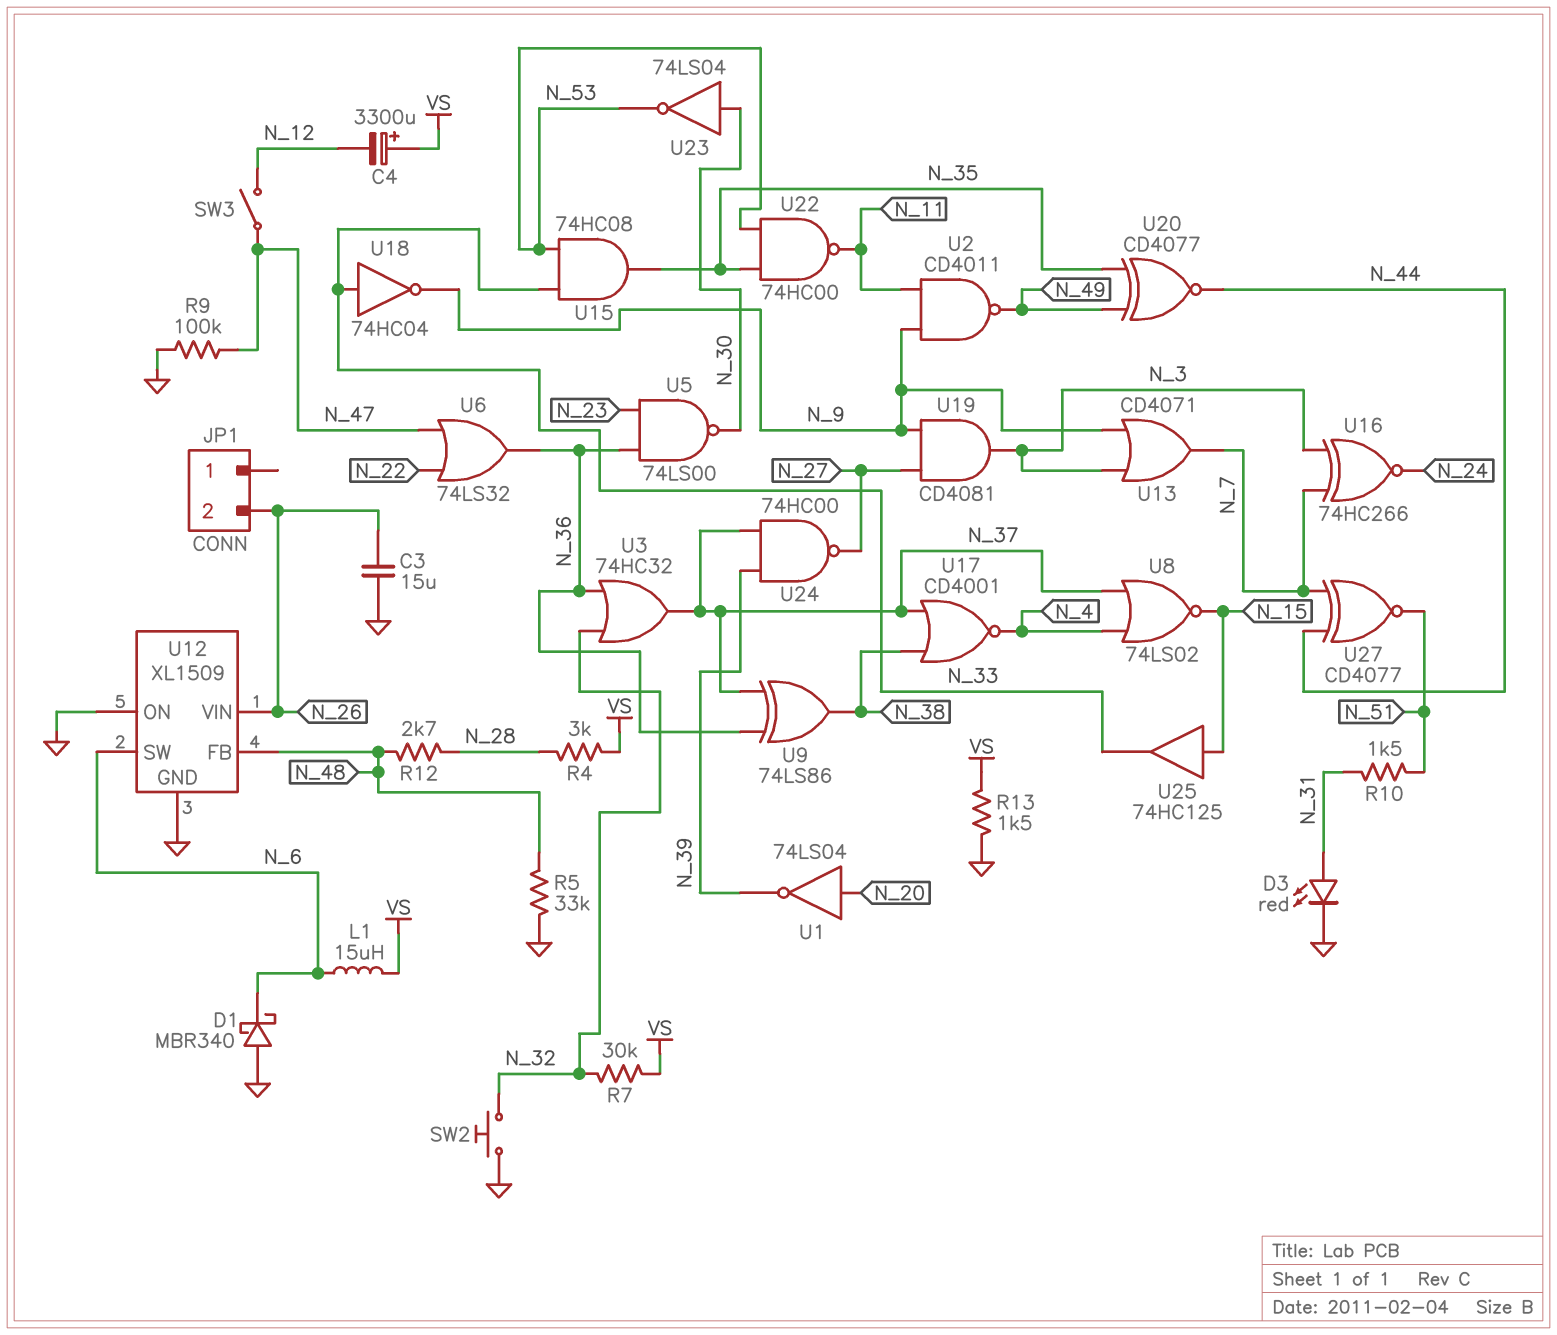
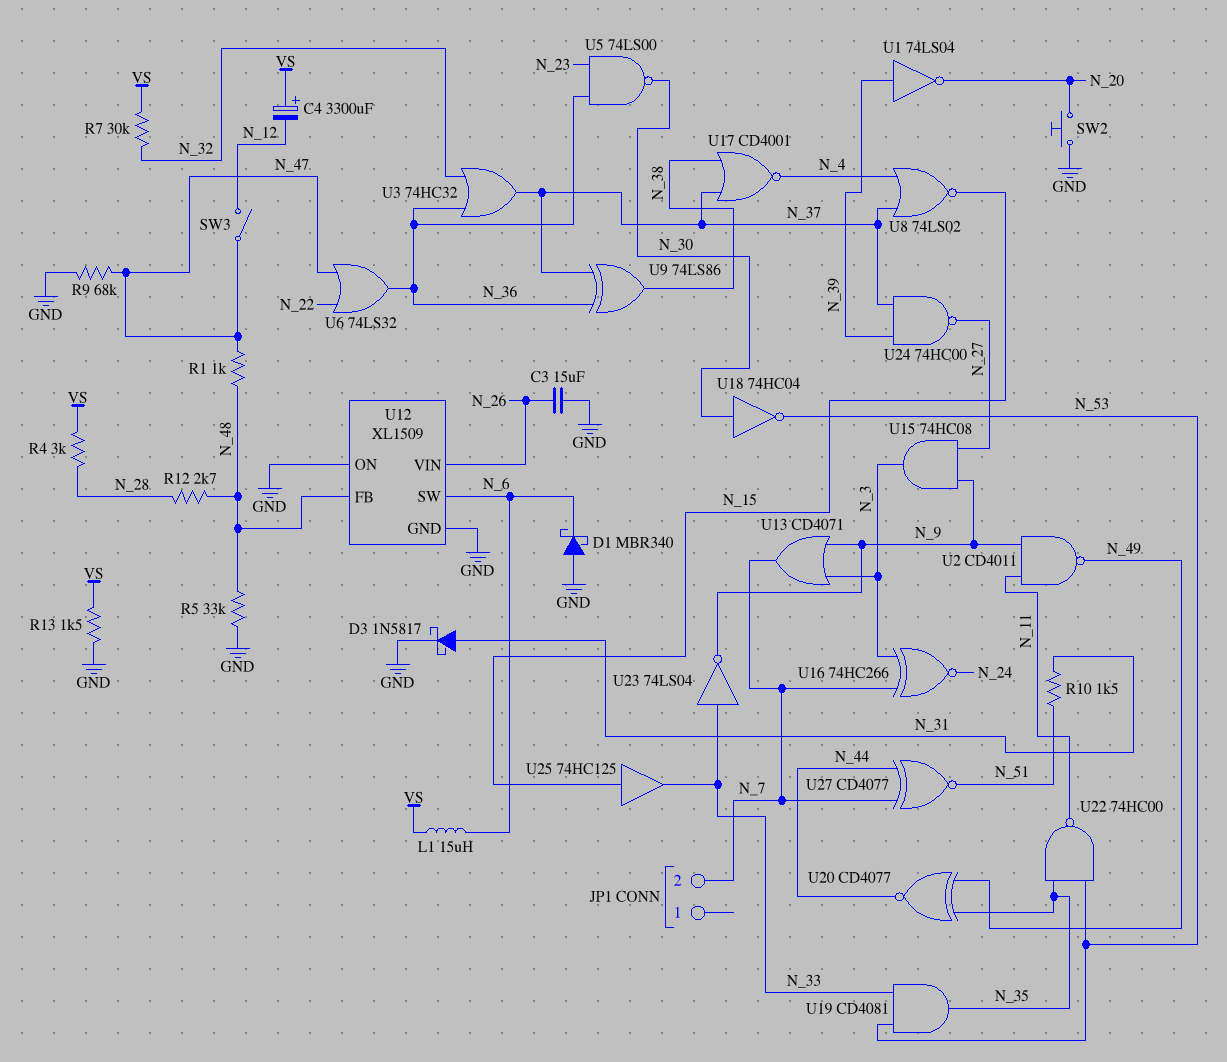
D3: LED red (A N_31, K GND) -> schottky 1N5817 (A N_31, K GND)
JP1 pin 2: N_26 -> N_7
R1: none -> 1k (N_47, N_48)
R9: 100k (GND, N_47) -> 68k (GND, N_47)
SW2: button (GND, N_32) -> button (GND, N_20)
U1: NOT 74LS04 (in N_20, out N_39) -> NOT 74LS04 (in N_39, out N_20)
U15: AND 74HC08 (in N_33, in N_53, out N_35) -> AND 74HC08 (in N_9, in N_27, out N_3)
U18: NOT 74HC04 (in N_33, out N_9) -> NOT 74HC04 (in N_30, out N_53)
U19: AND CD4081 (in N_9, in N_27, out N_3) -> AND CD4081 (in N_33, in N_53, out N_35)
U23: NOT 74LS04 (in N_30, out N_53) -> NOT 74LS04 (in N_33, out N_9)

